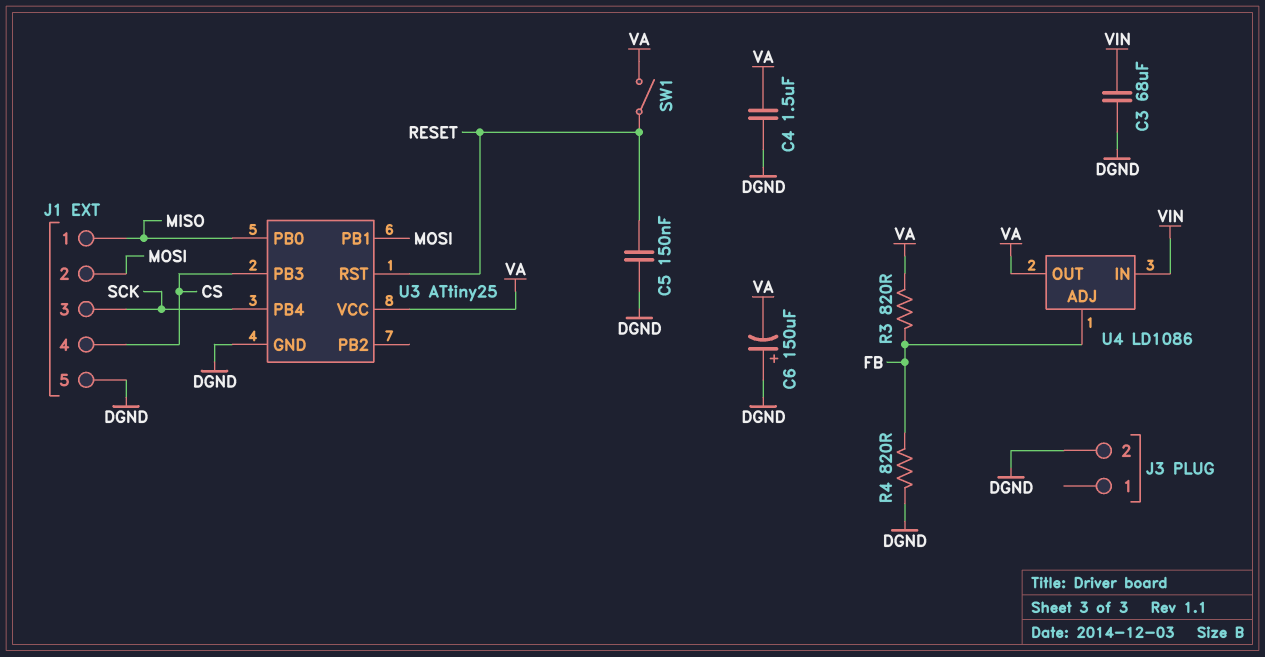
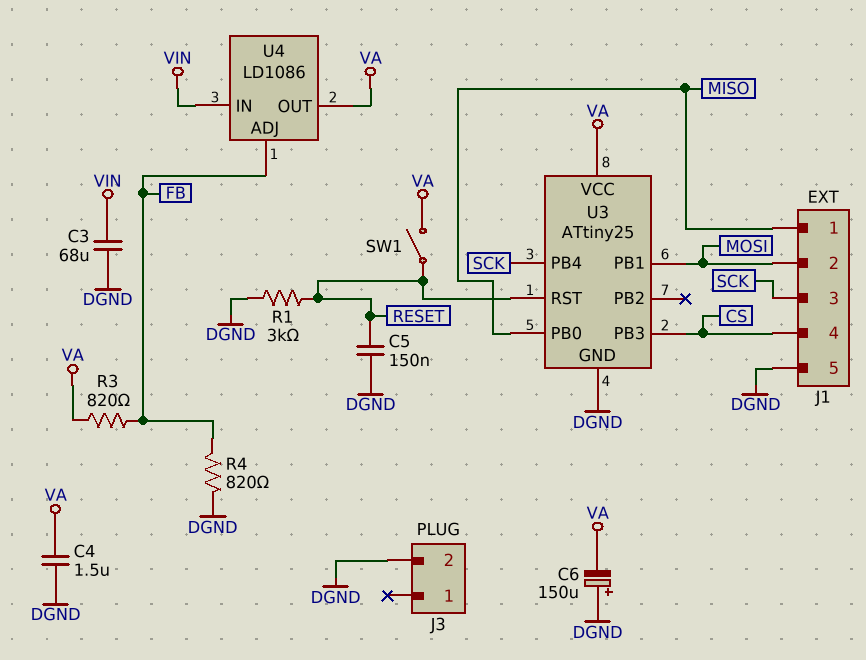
R1: none -> 3k (DGND, RESET)

